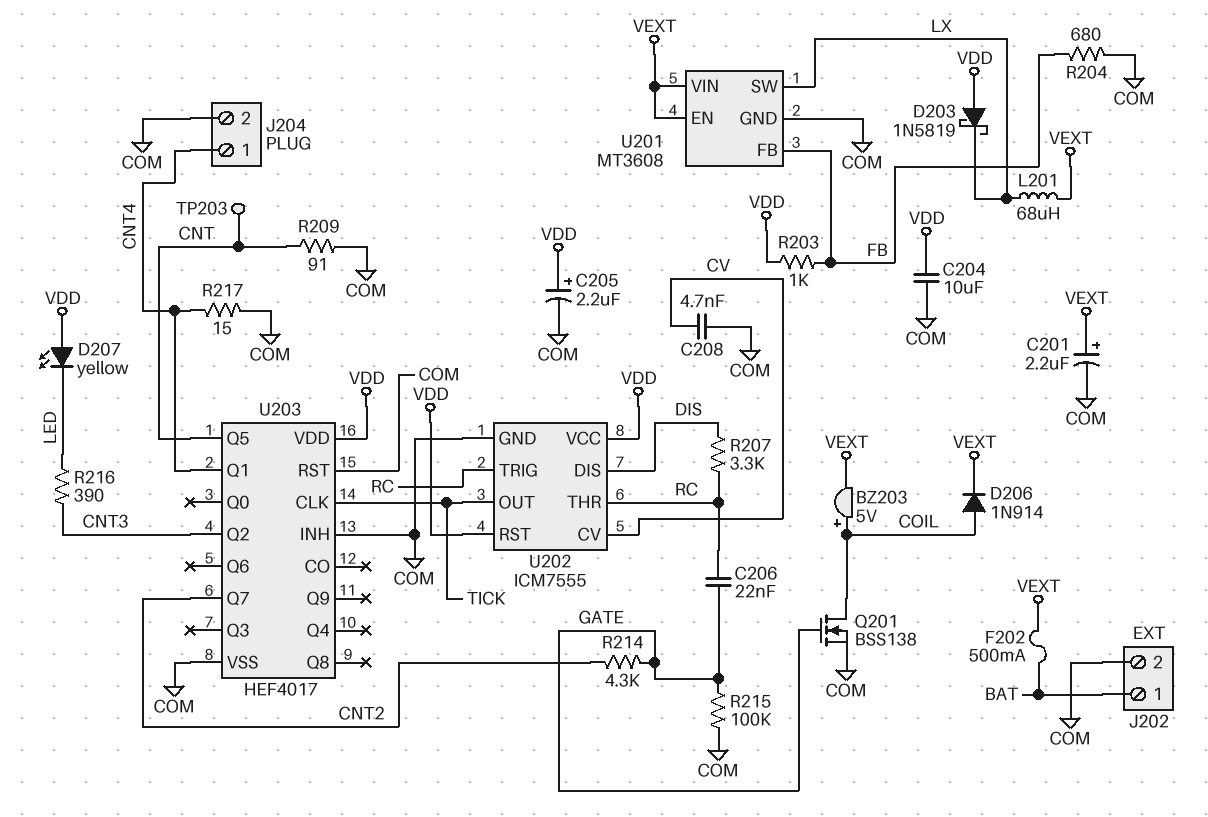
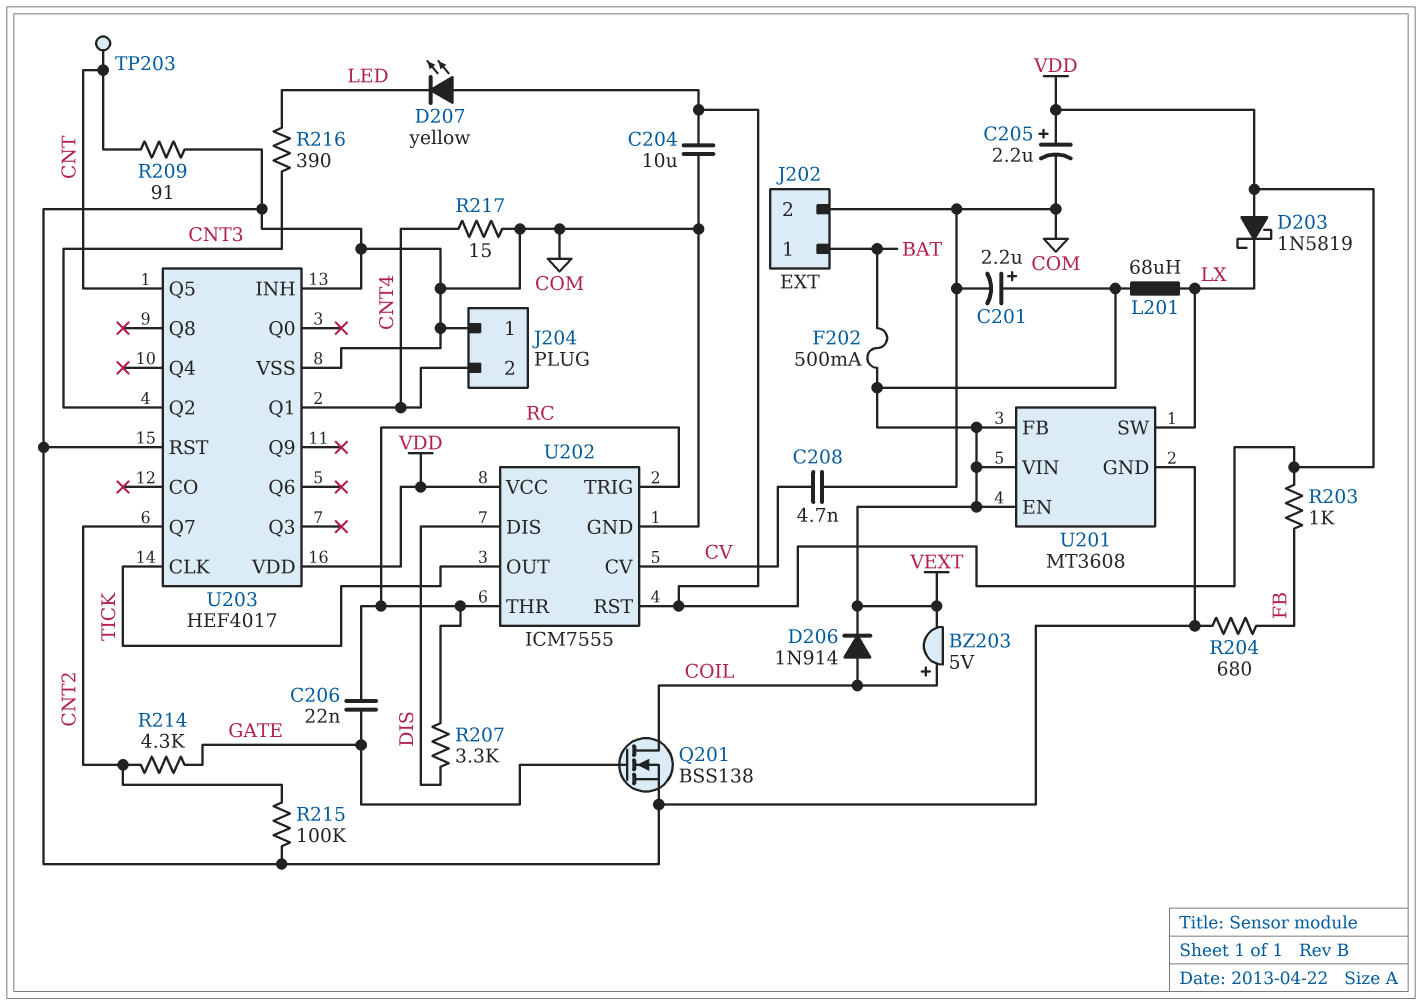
J204 pin 1: CNT4 -> COM
J204 pin 2: COM -> CNT4
R215: 100k (COM, GATE) -> 100k (CNT2, COM)
U201 pin FB: FB -> VEXT

